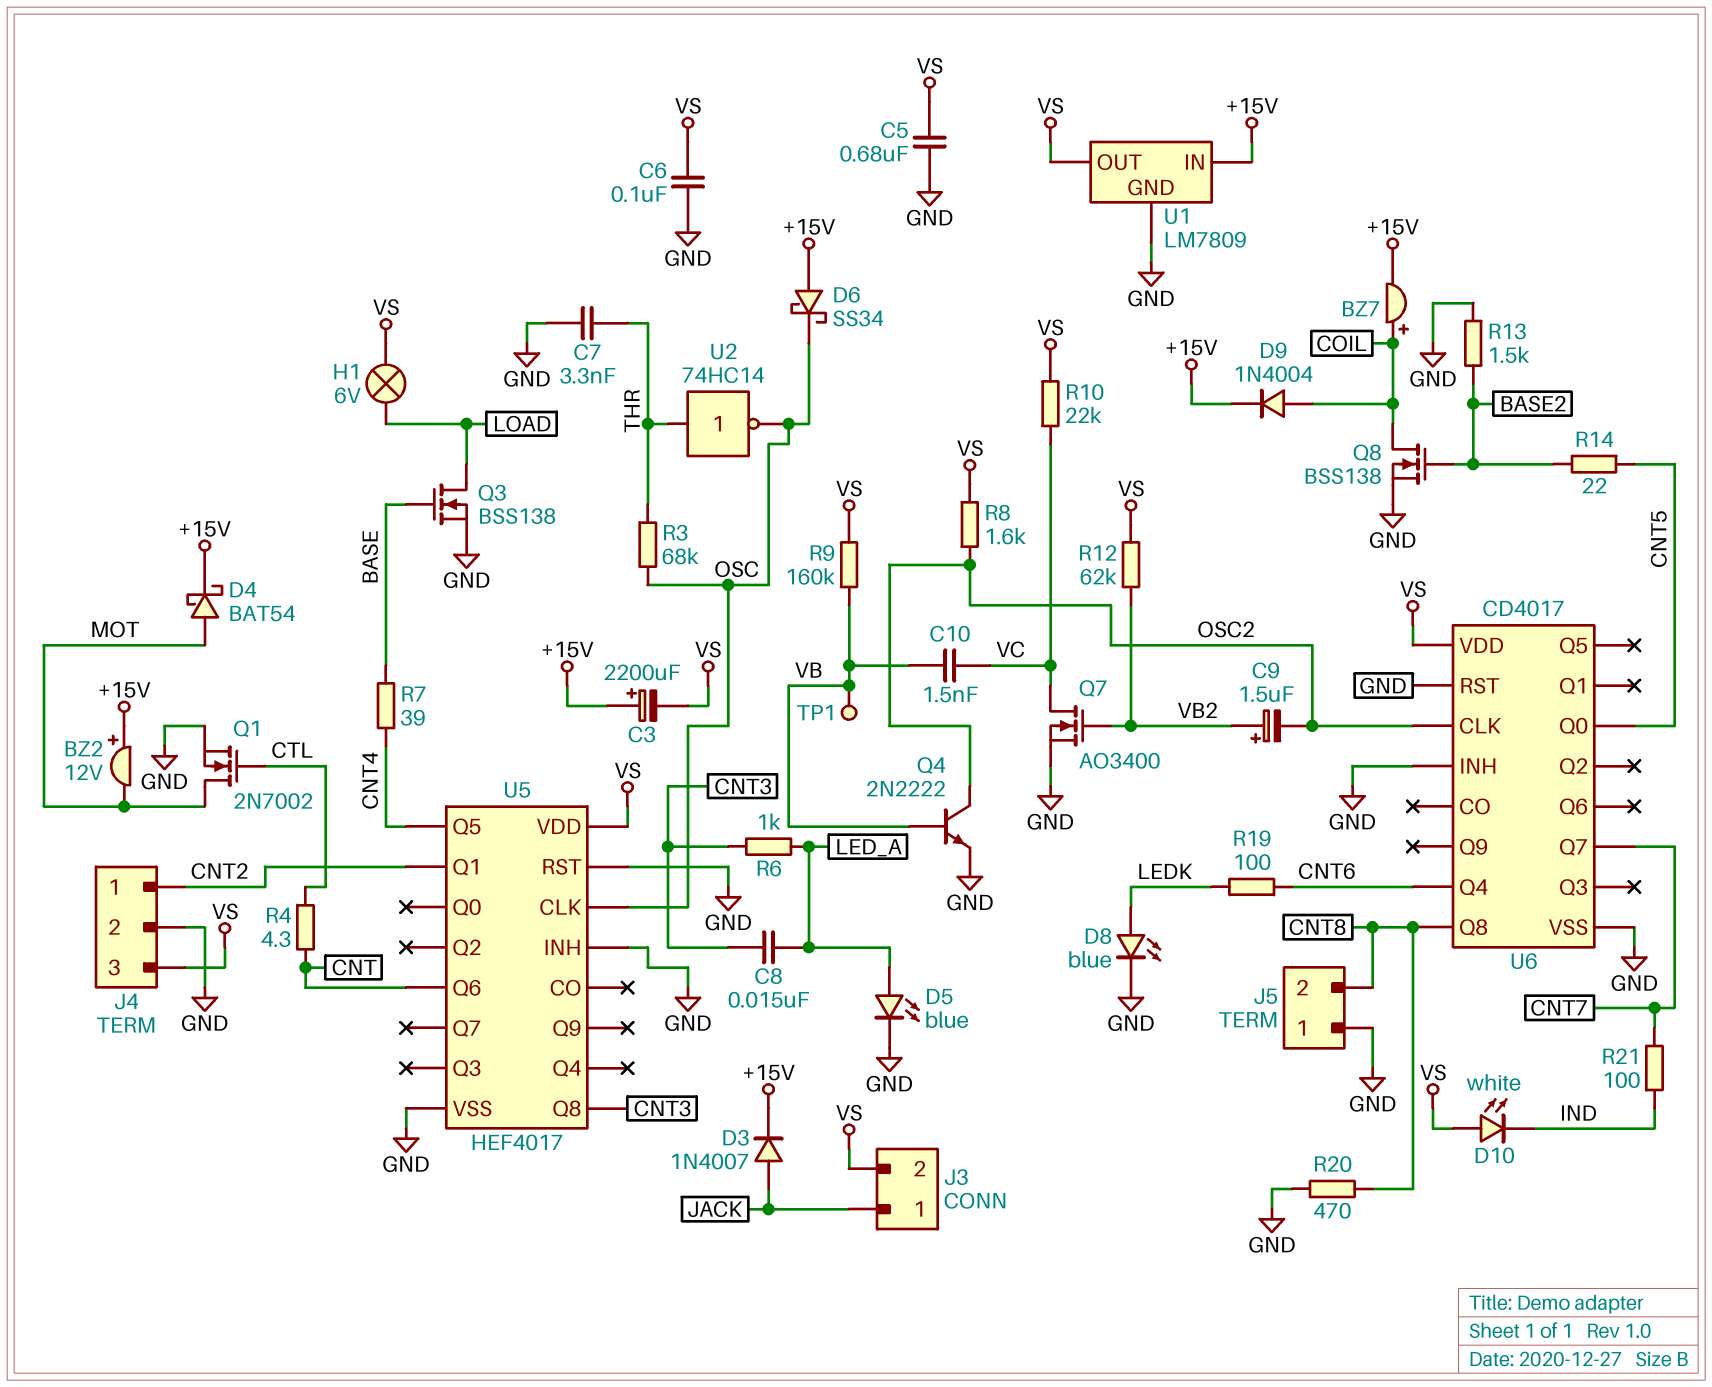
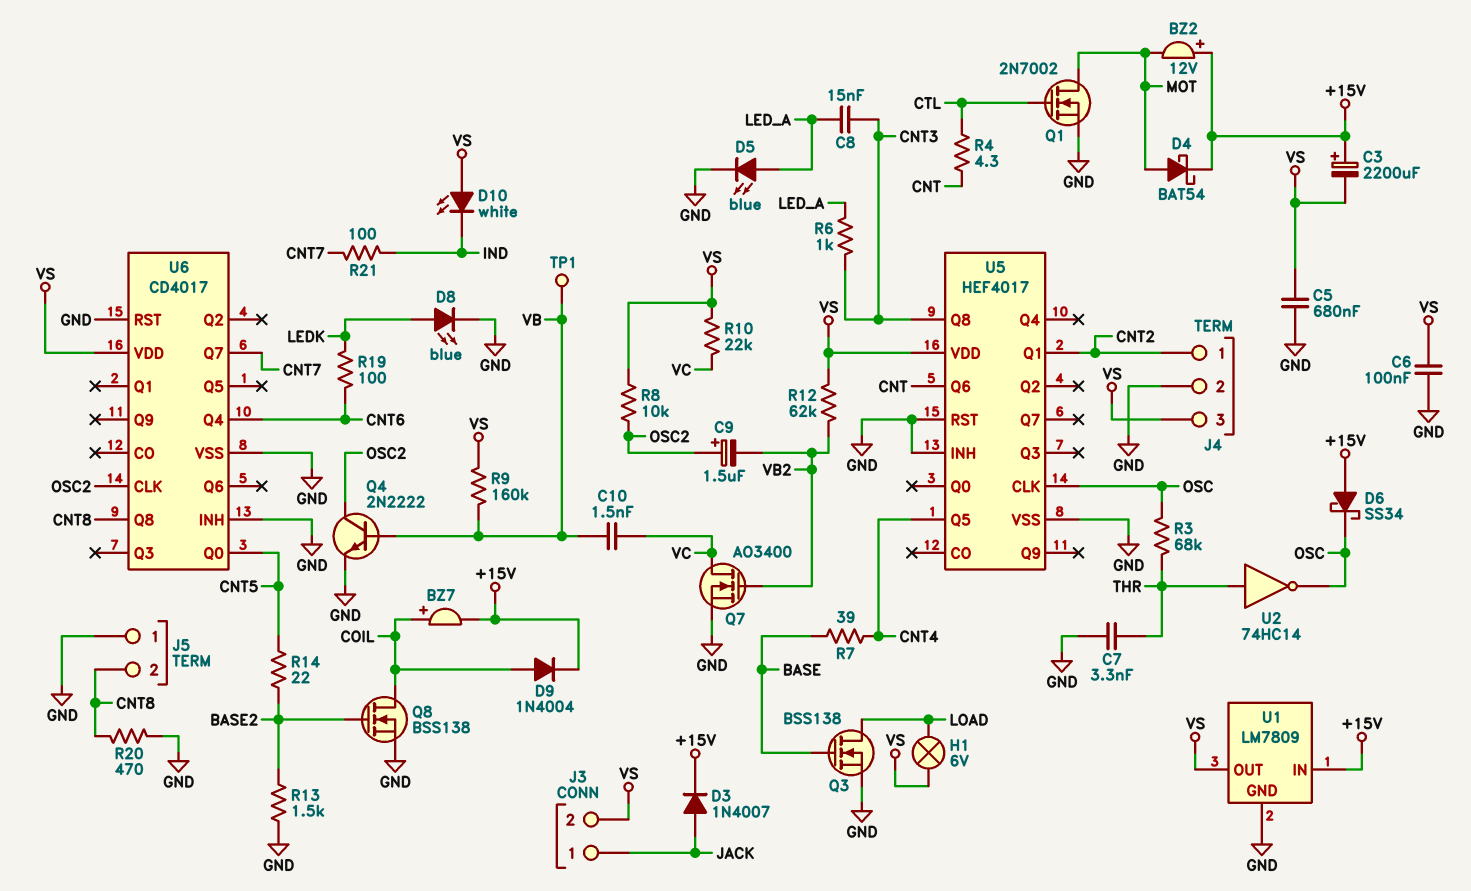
C9: 1.5uF (plus VB2, minus OSC2) -> 1.5uF (plus OSC2, minus VB2)
R8: 1.6k (OSC2, VS) -> 10k (OSC2, VS)

